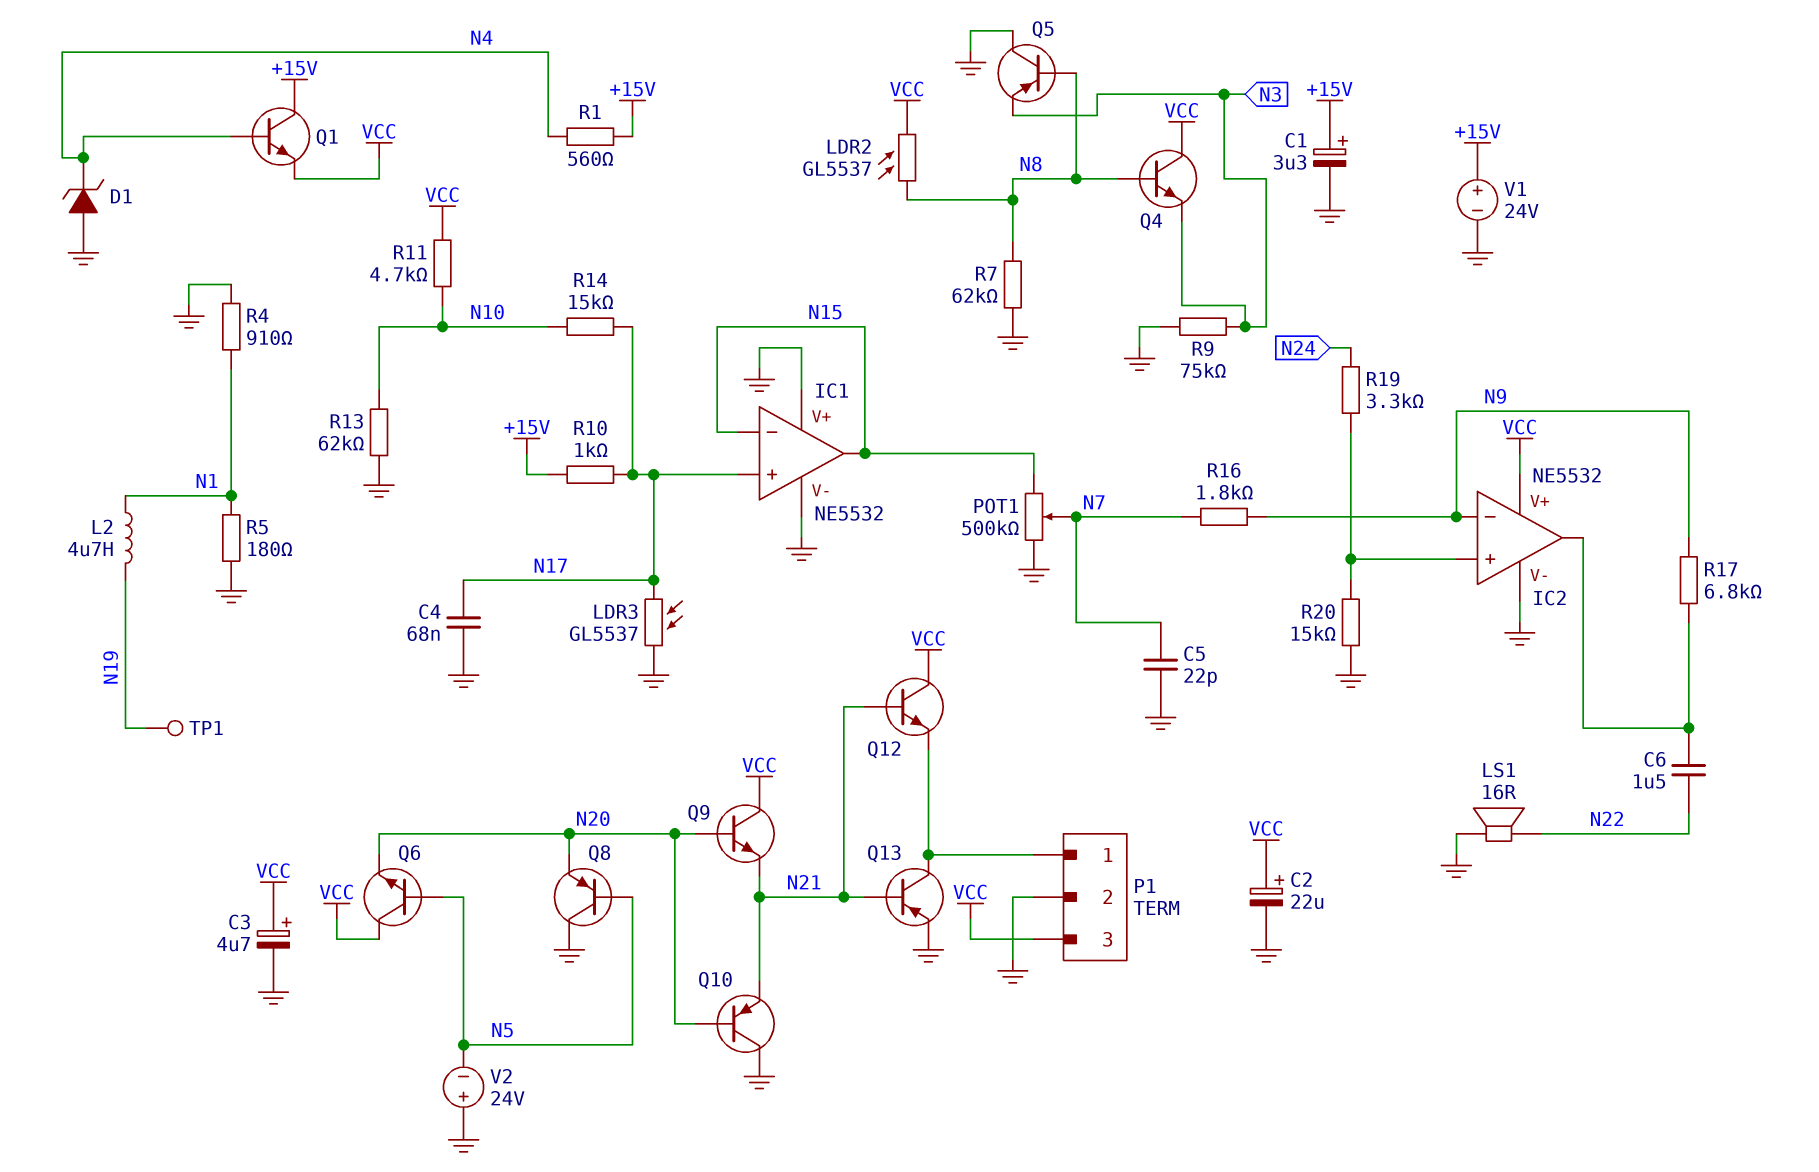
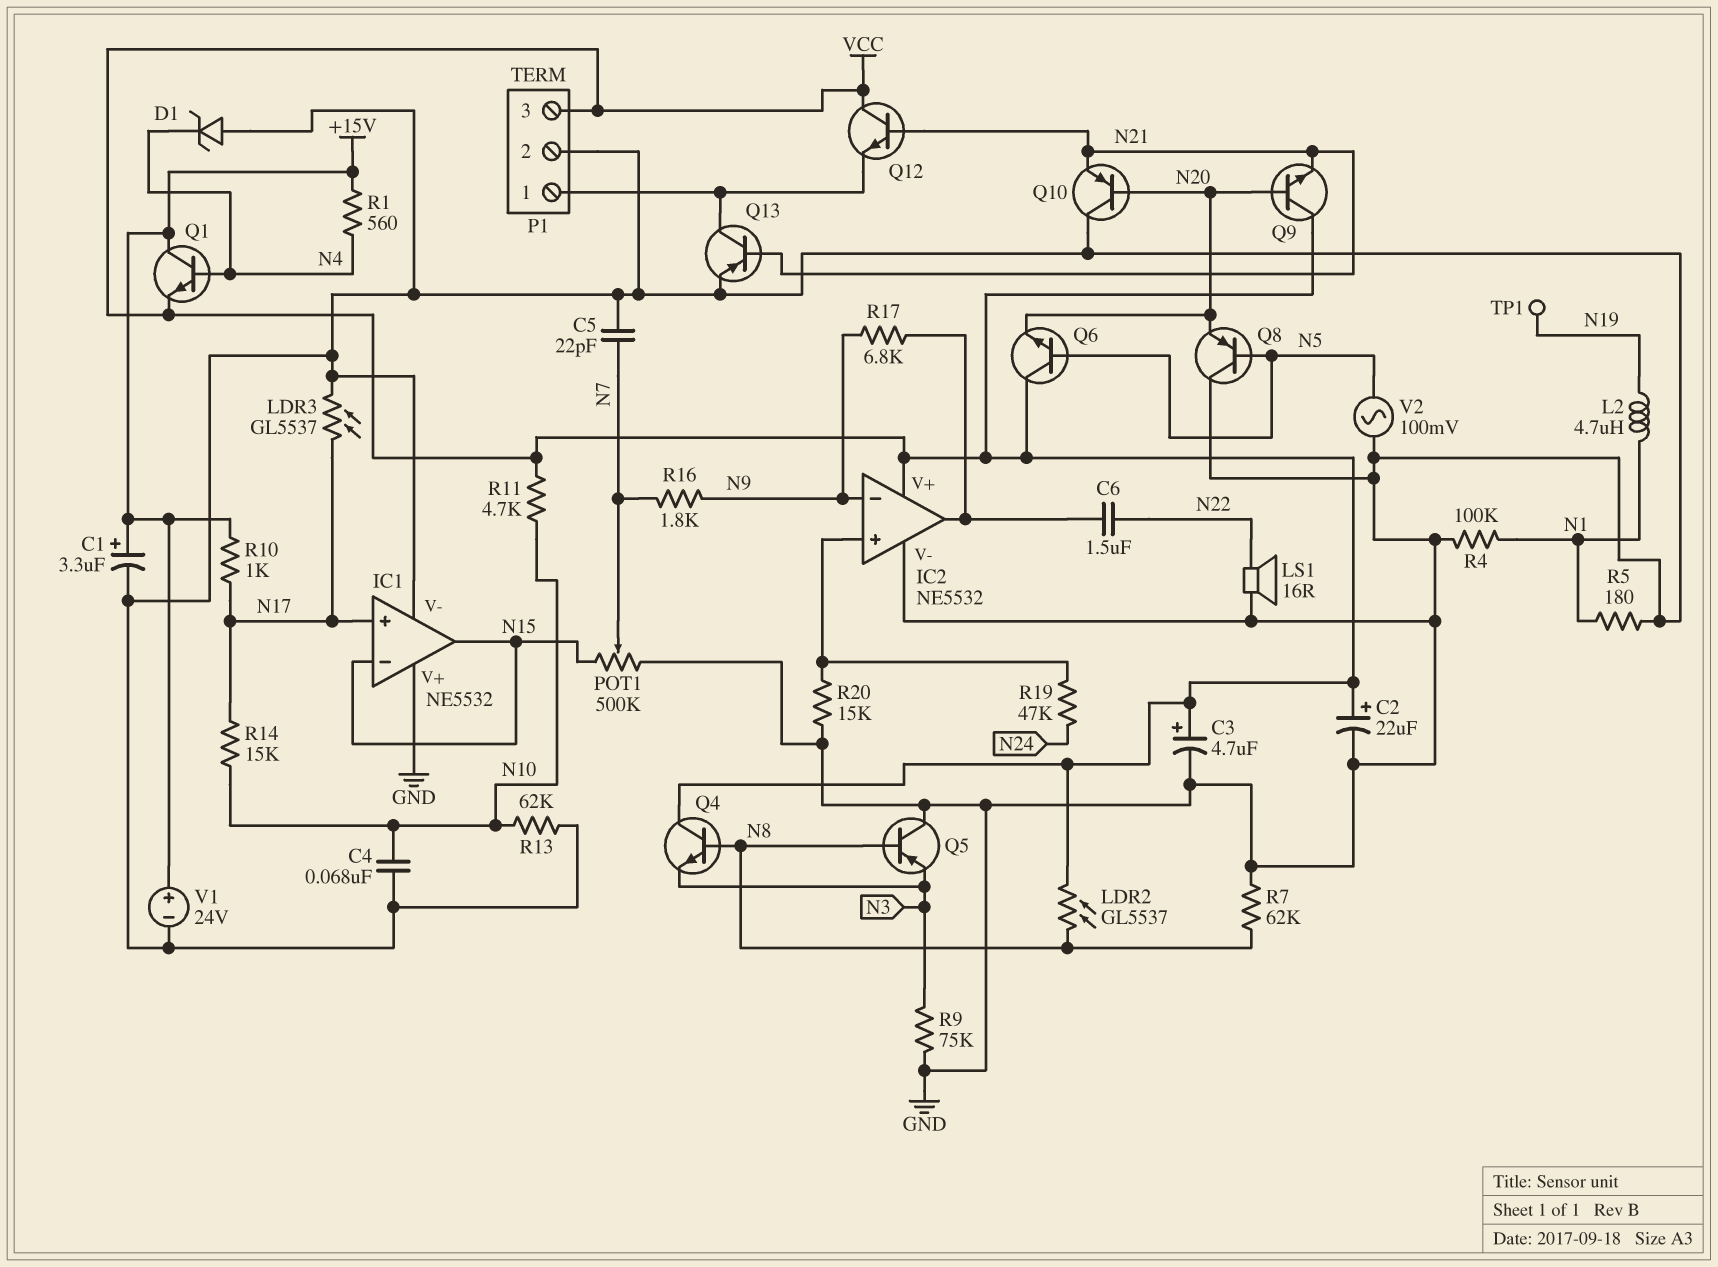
C4: 68nF (GND, N17) -> 68nF (GND, N10)
R4: 910 (GND, N1) -> 100k (GND, N1)
R19: 3.3k (IC2/in+, N24) -> 47k (IC2/in+, N24)
V2: 24V (plus GND, minus N5) -> AC 100mV (GND, N5)

